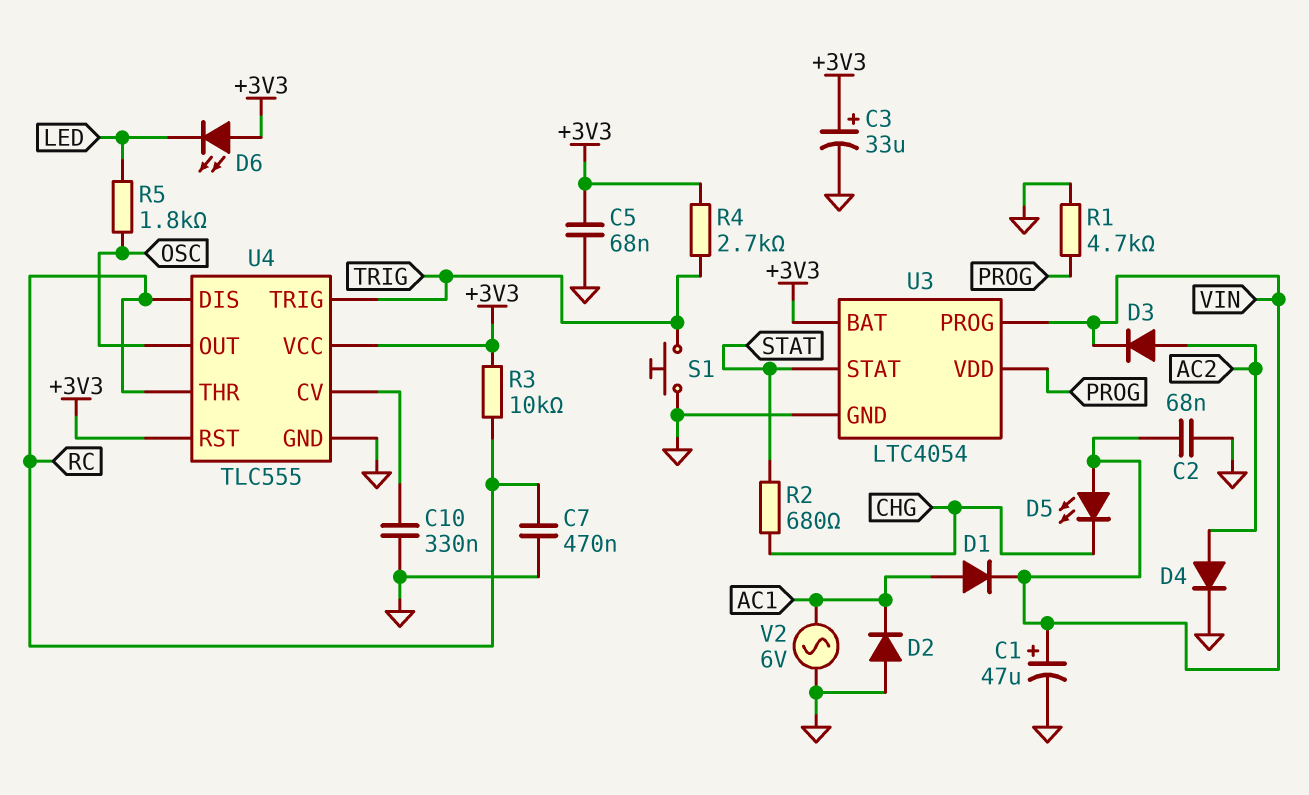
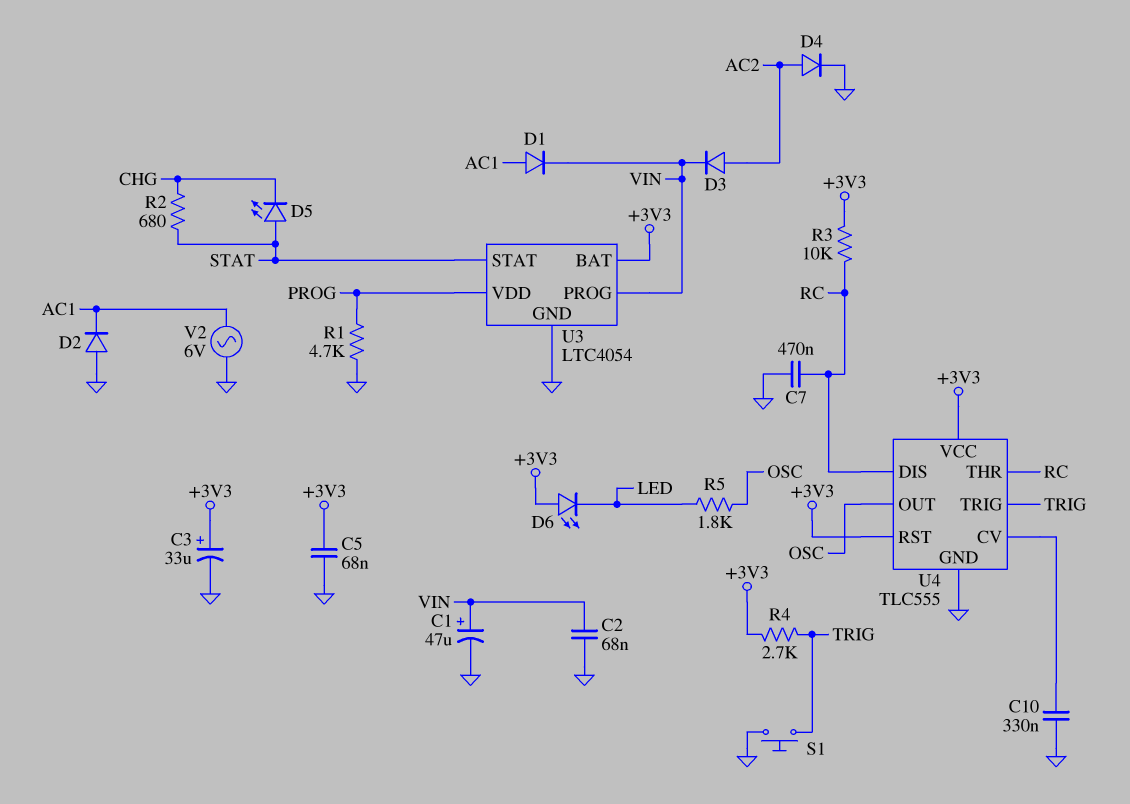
D5: LED (A VIN, K CHG) -> LED (A STAT, K CHG)

